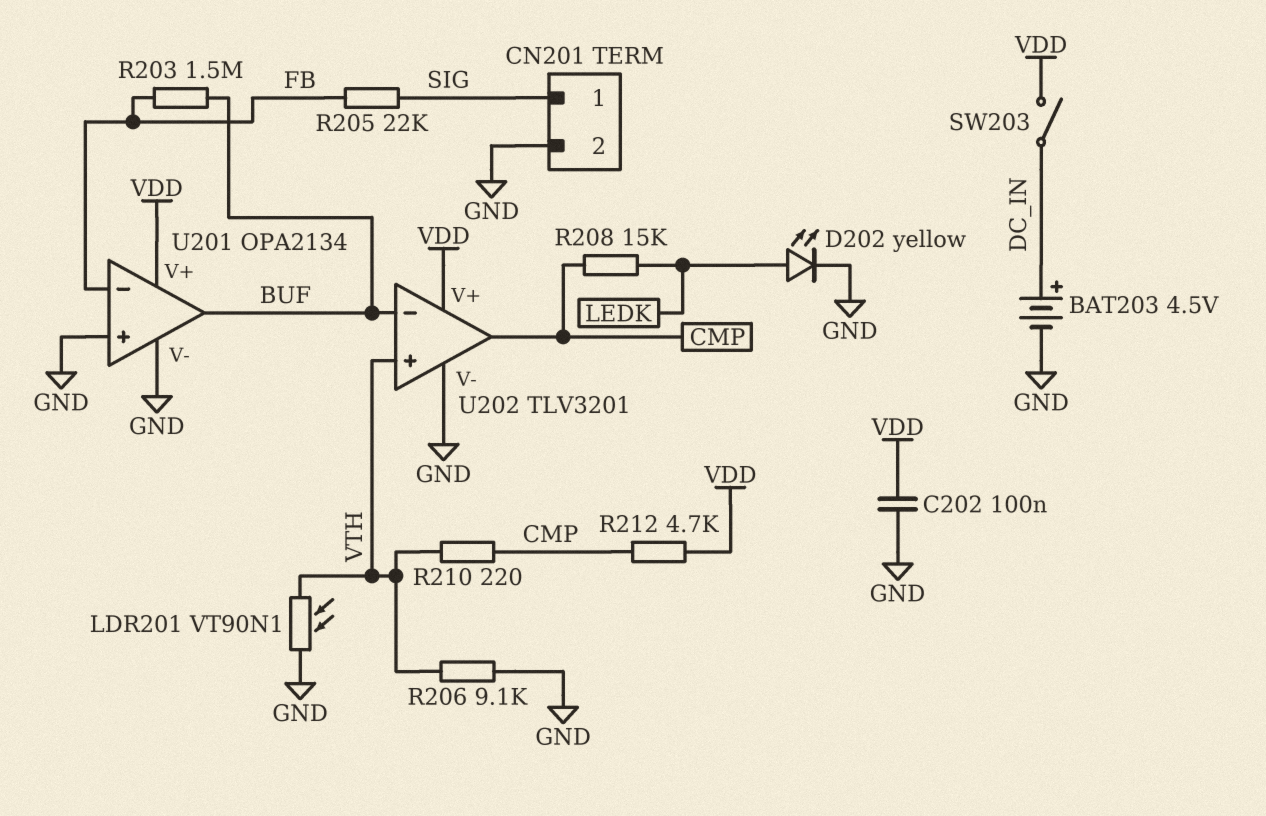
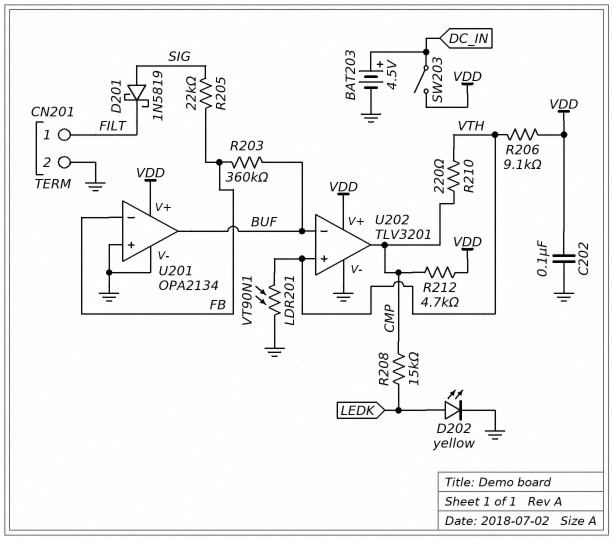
CN201 pin 1: SIG -> FILT
D201: none -> schottky 1N5819 (A SIG, K FILT)
R203: 1.5M (BUF, FB) -> 360k (BUF, FB)
R206: 9.1k (GND, VTH) -> 9.1k (VDD, VTH)

